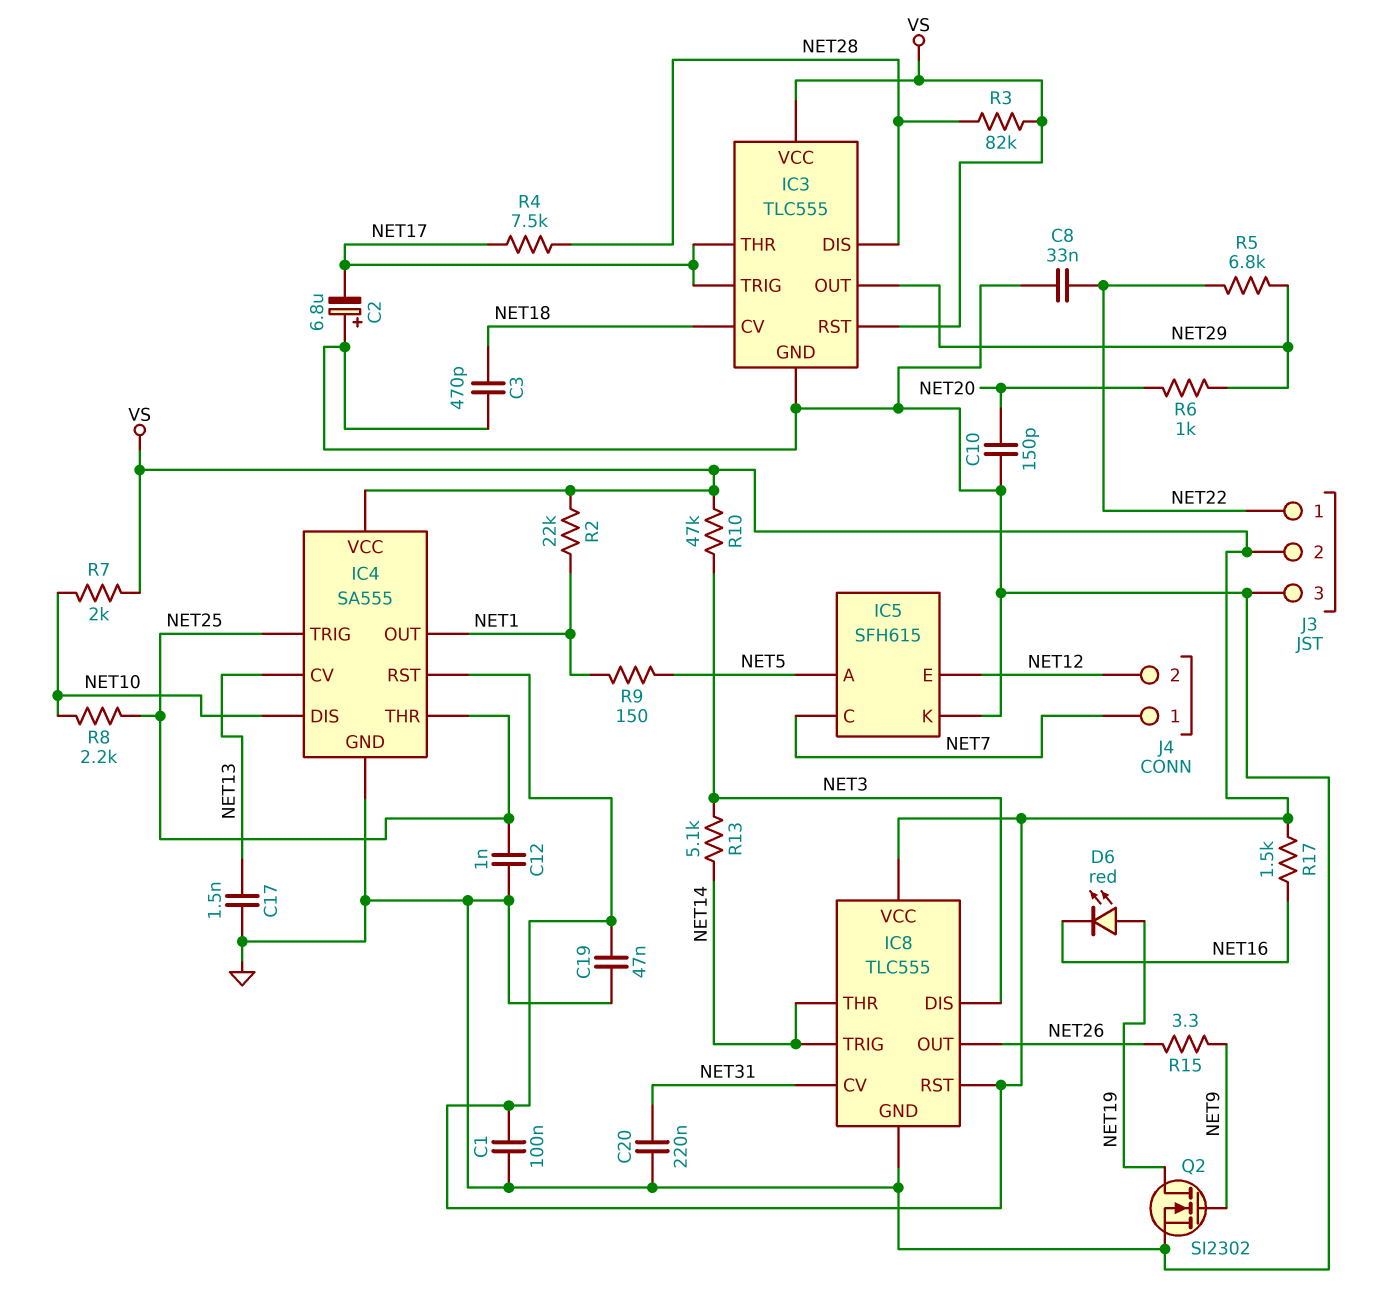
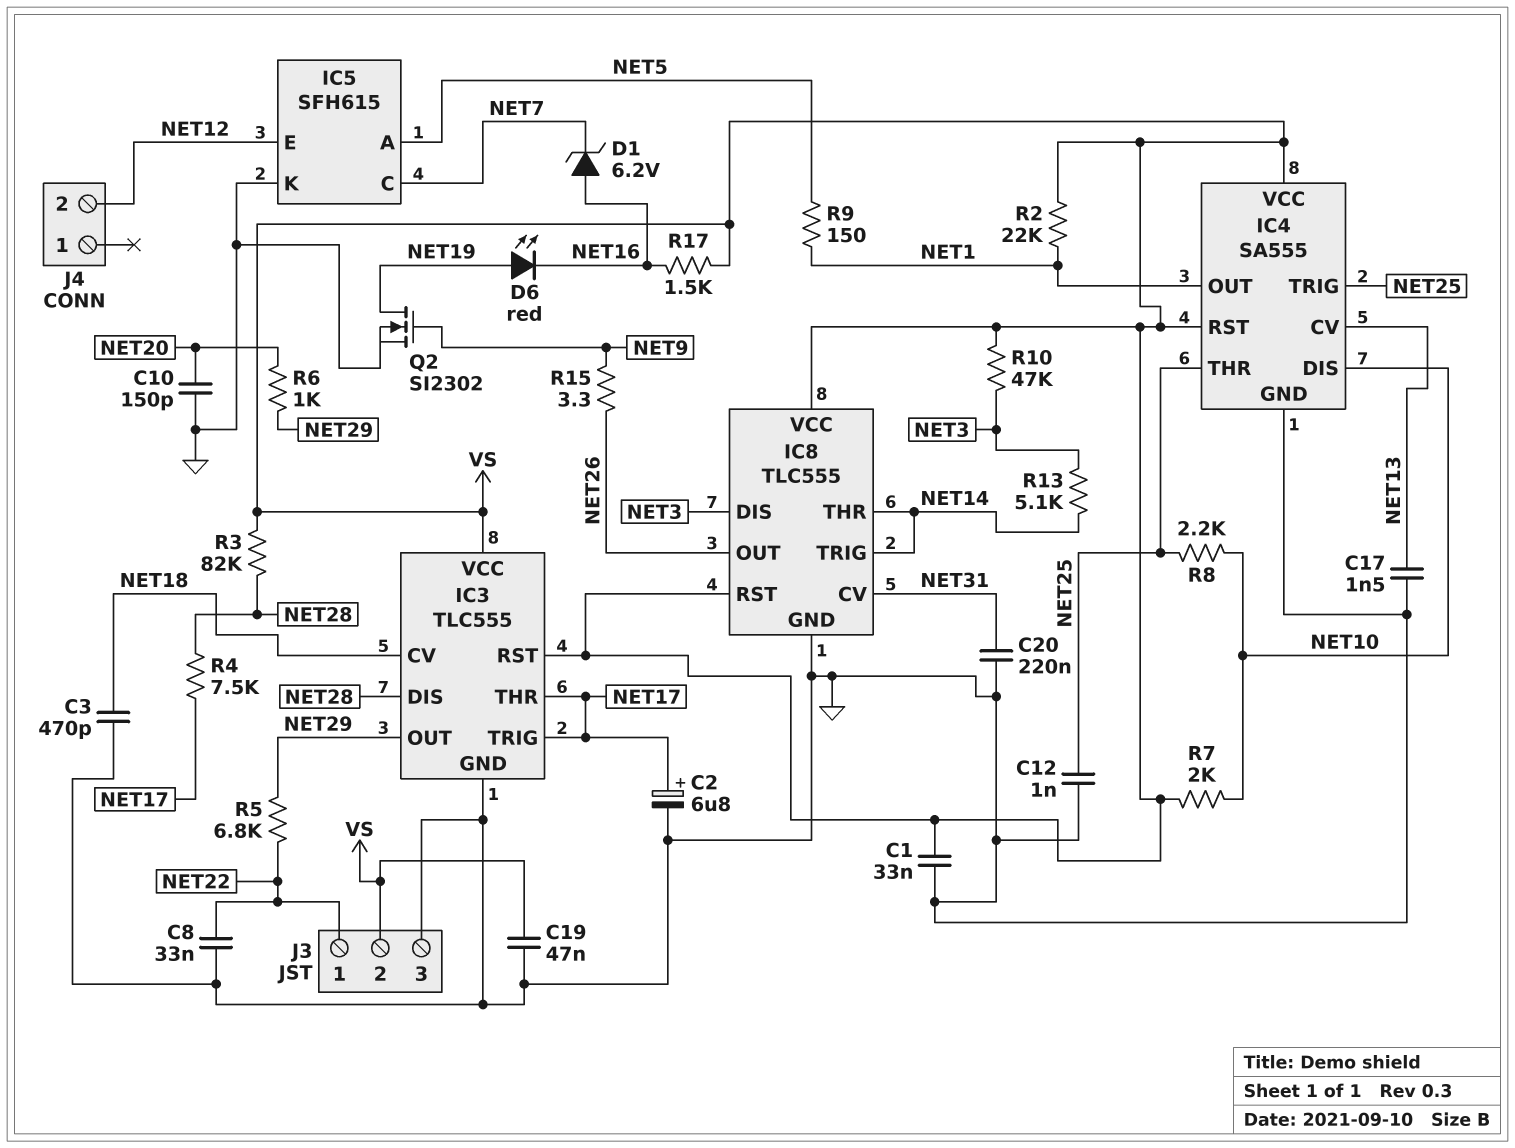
C1: 100nF (GND, VS) -> 33nF (GND, VS)
C2: 6.8uF (plus GND, minus NET17) -> 6.8uF (plus NET17, minus GND)
D1: none -> zener 6.2V (A NET16, K NET7)
J4 pin 1: NET7 -> none

